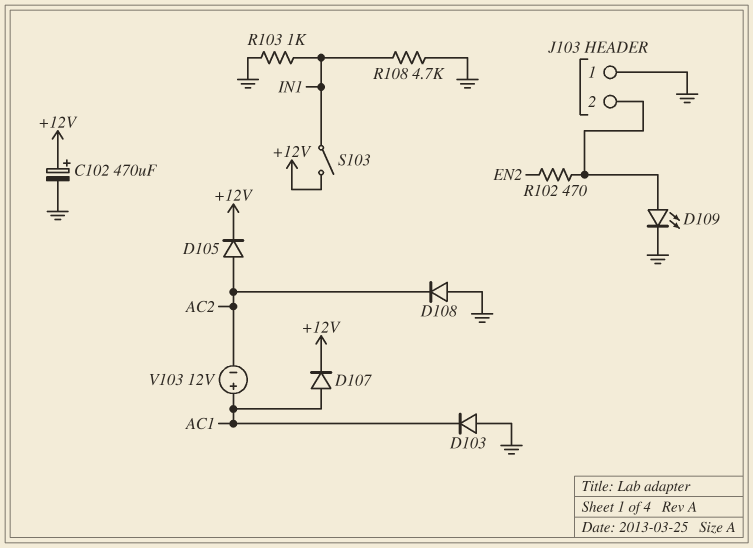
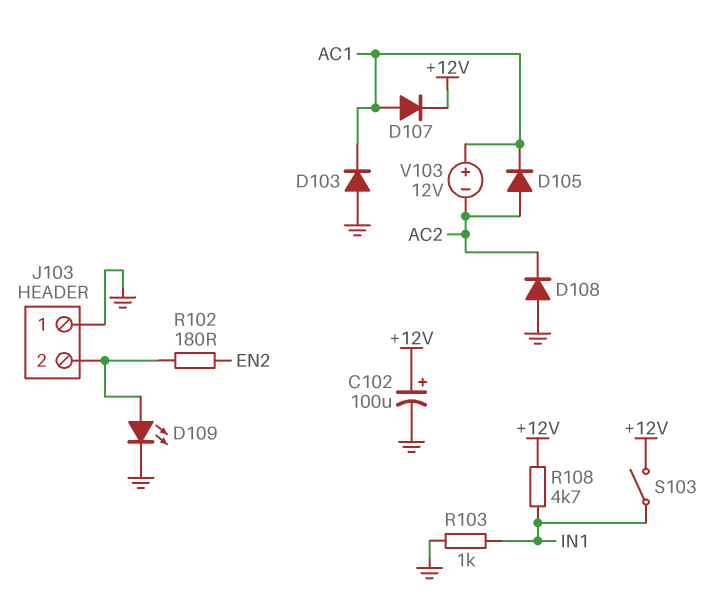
C102: 470uF (plus +12V, minus GND) -> 100uF (plus +12V, minus GND)
D105: diode (A AC2, K +12V) -> diode (A AC2, K AC1)
R102: 470 (EN2, J103/2) -> 180 (EN2, J103/2)
R108: 4.7k (GND, IN1) -> 4.7k (+12V, IN1)

